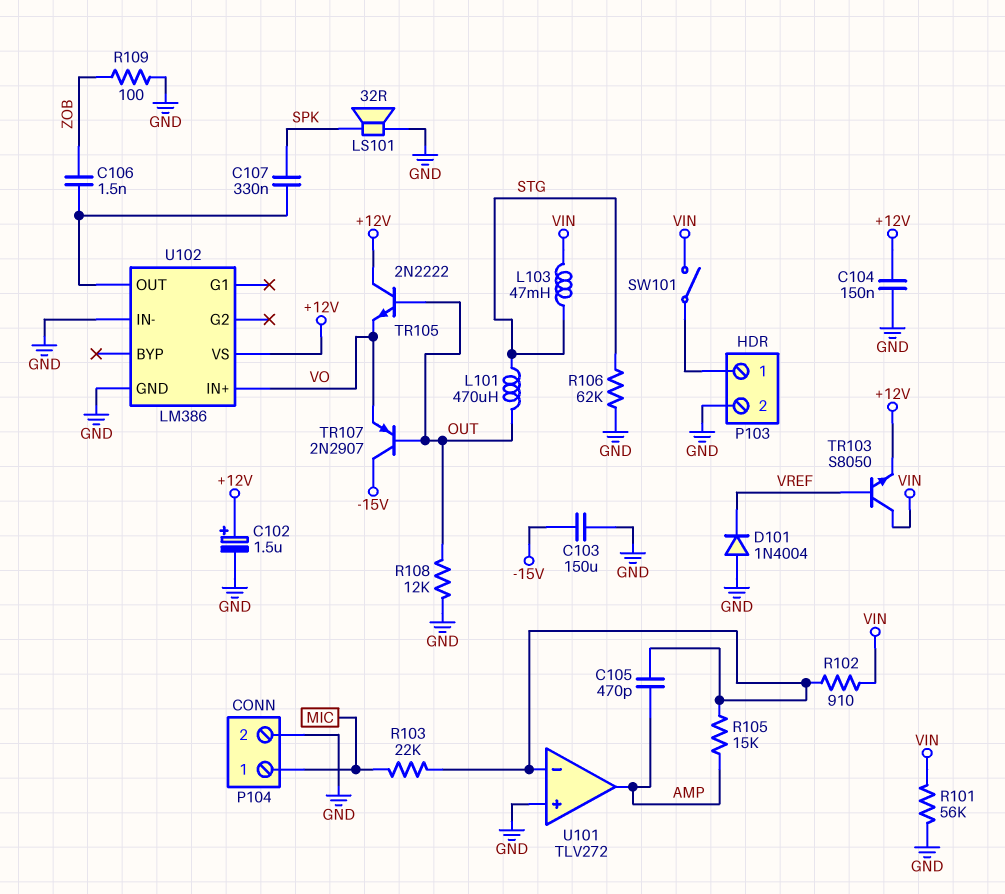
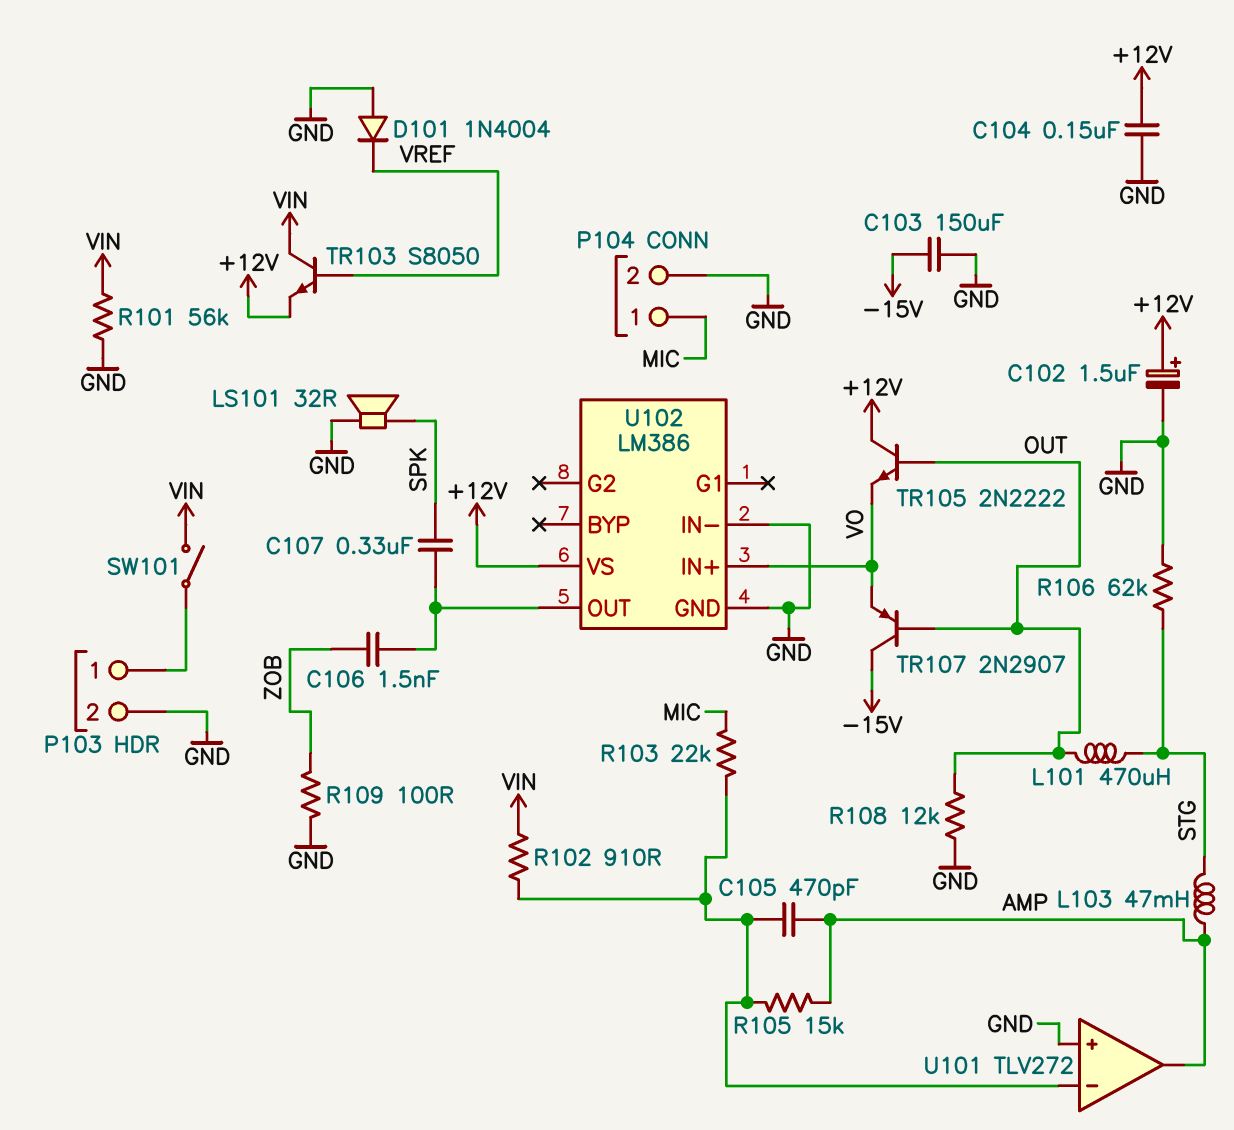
L103: 47mH (STG, VIN) -> 47mH (AMP, STG)

